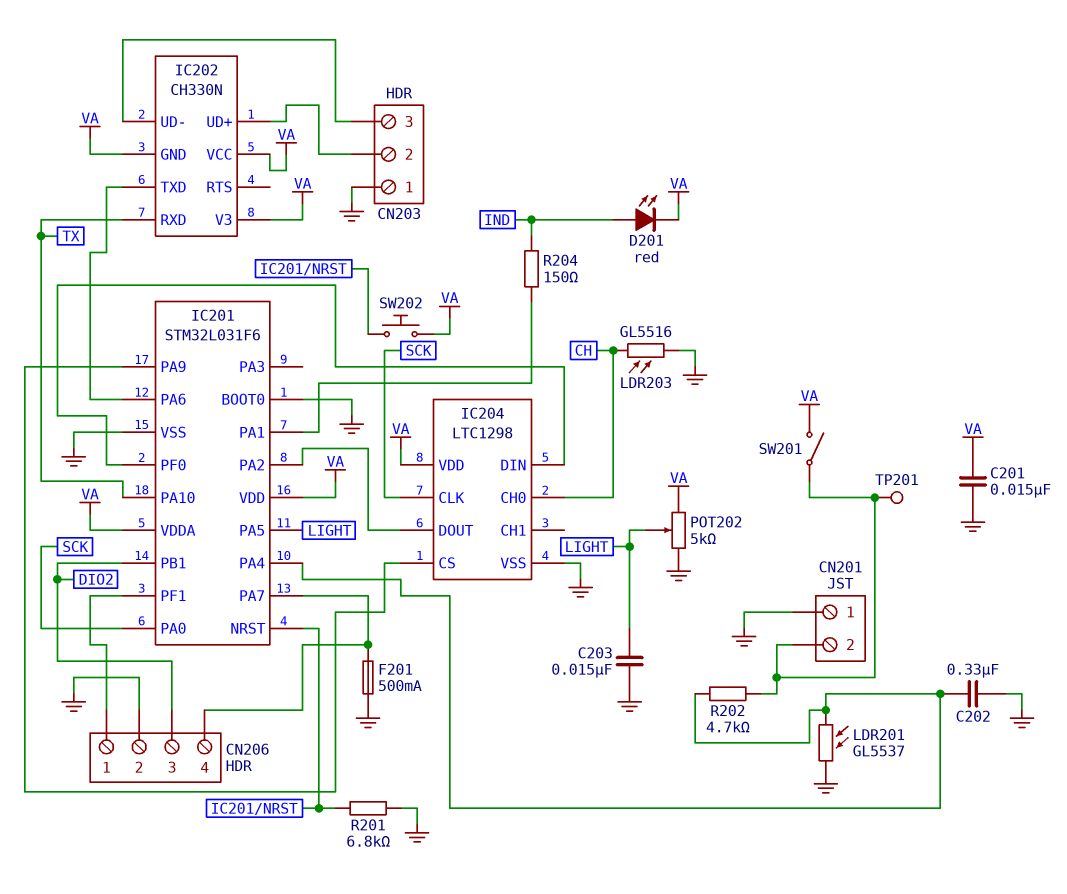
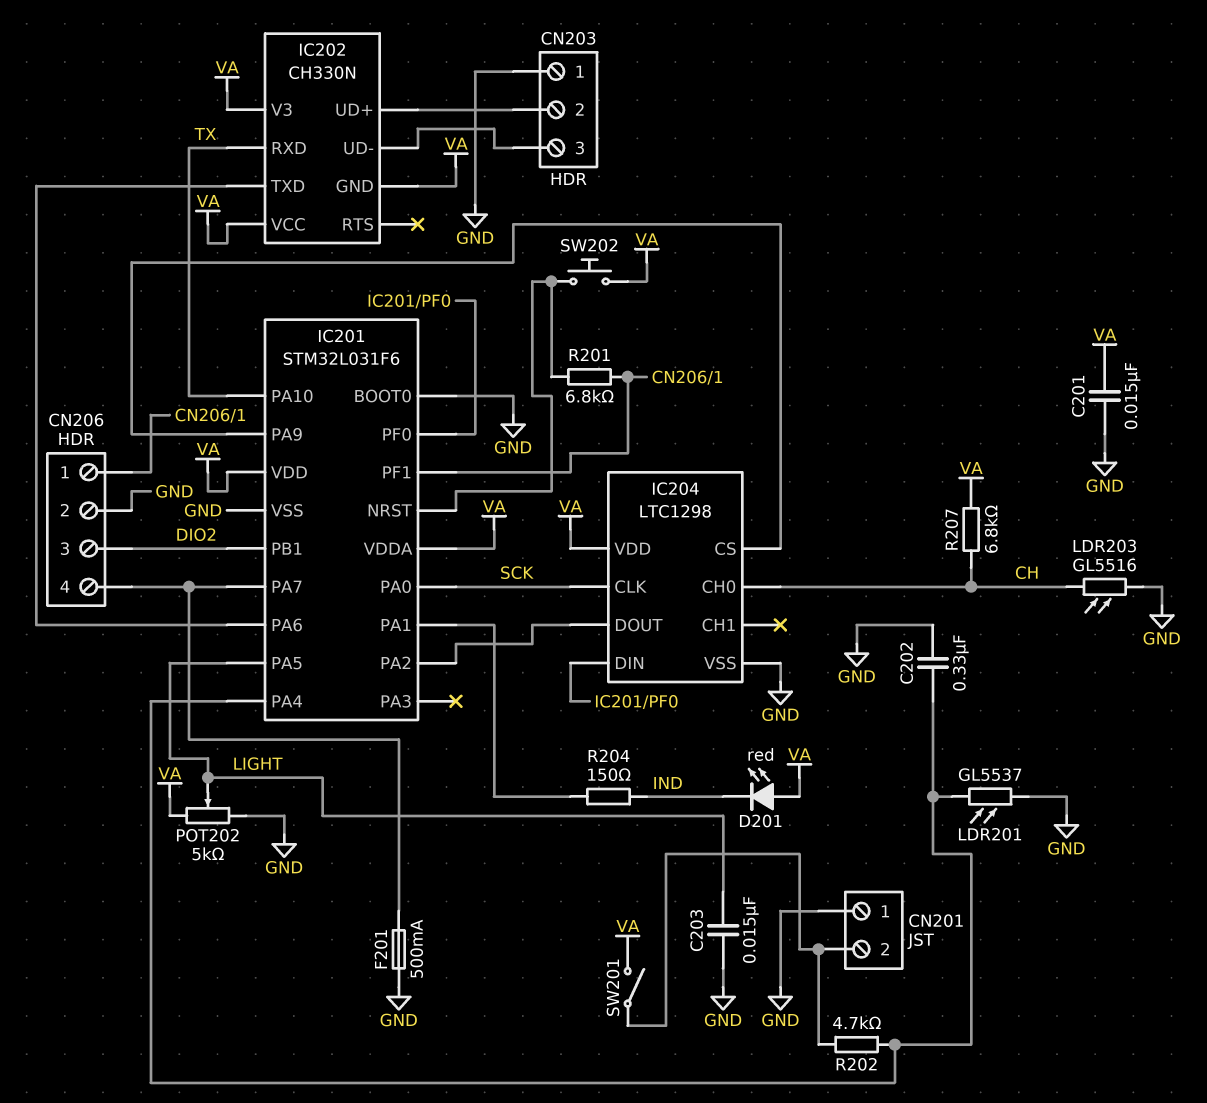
D201: LED red (A IND, K VA) -> LED red (A VA, K IND)
R201: 6.8k (GND, IC201/NRST) -> 6.8k (CN206/1, IC201/NRST)
R207: none -> 6.8k (CH, VA)
TP201: test point (CN201/2) -> none

